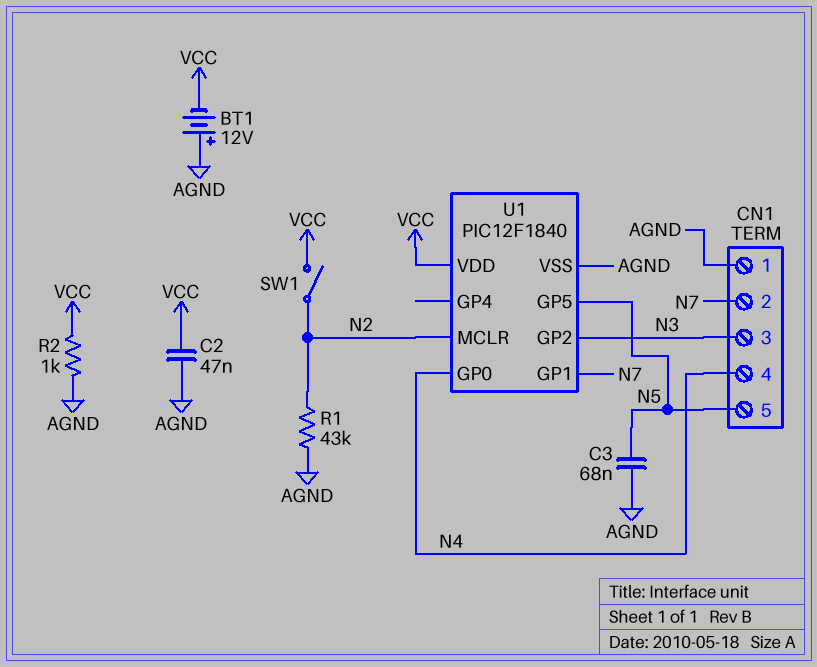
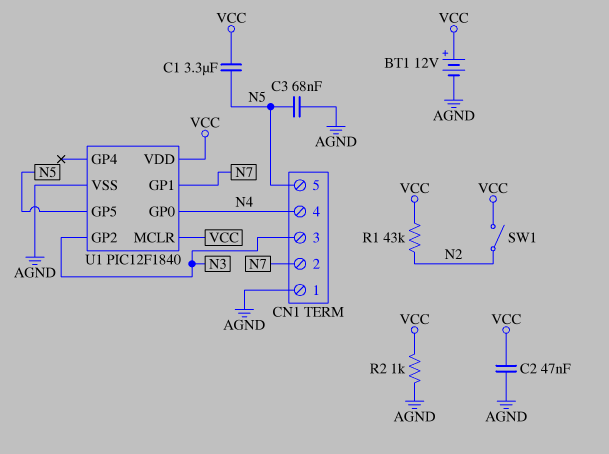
BT1: 12V (plus AGND, minus VCC) -> 12V (plus VCC, minus AGND)
C1: none -> 3.3uF (N5, VCC)
R1: 43k (AGND, N2) -> 43k (N2, VCC)
U1 pin MCLR: N2 -> VCC

